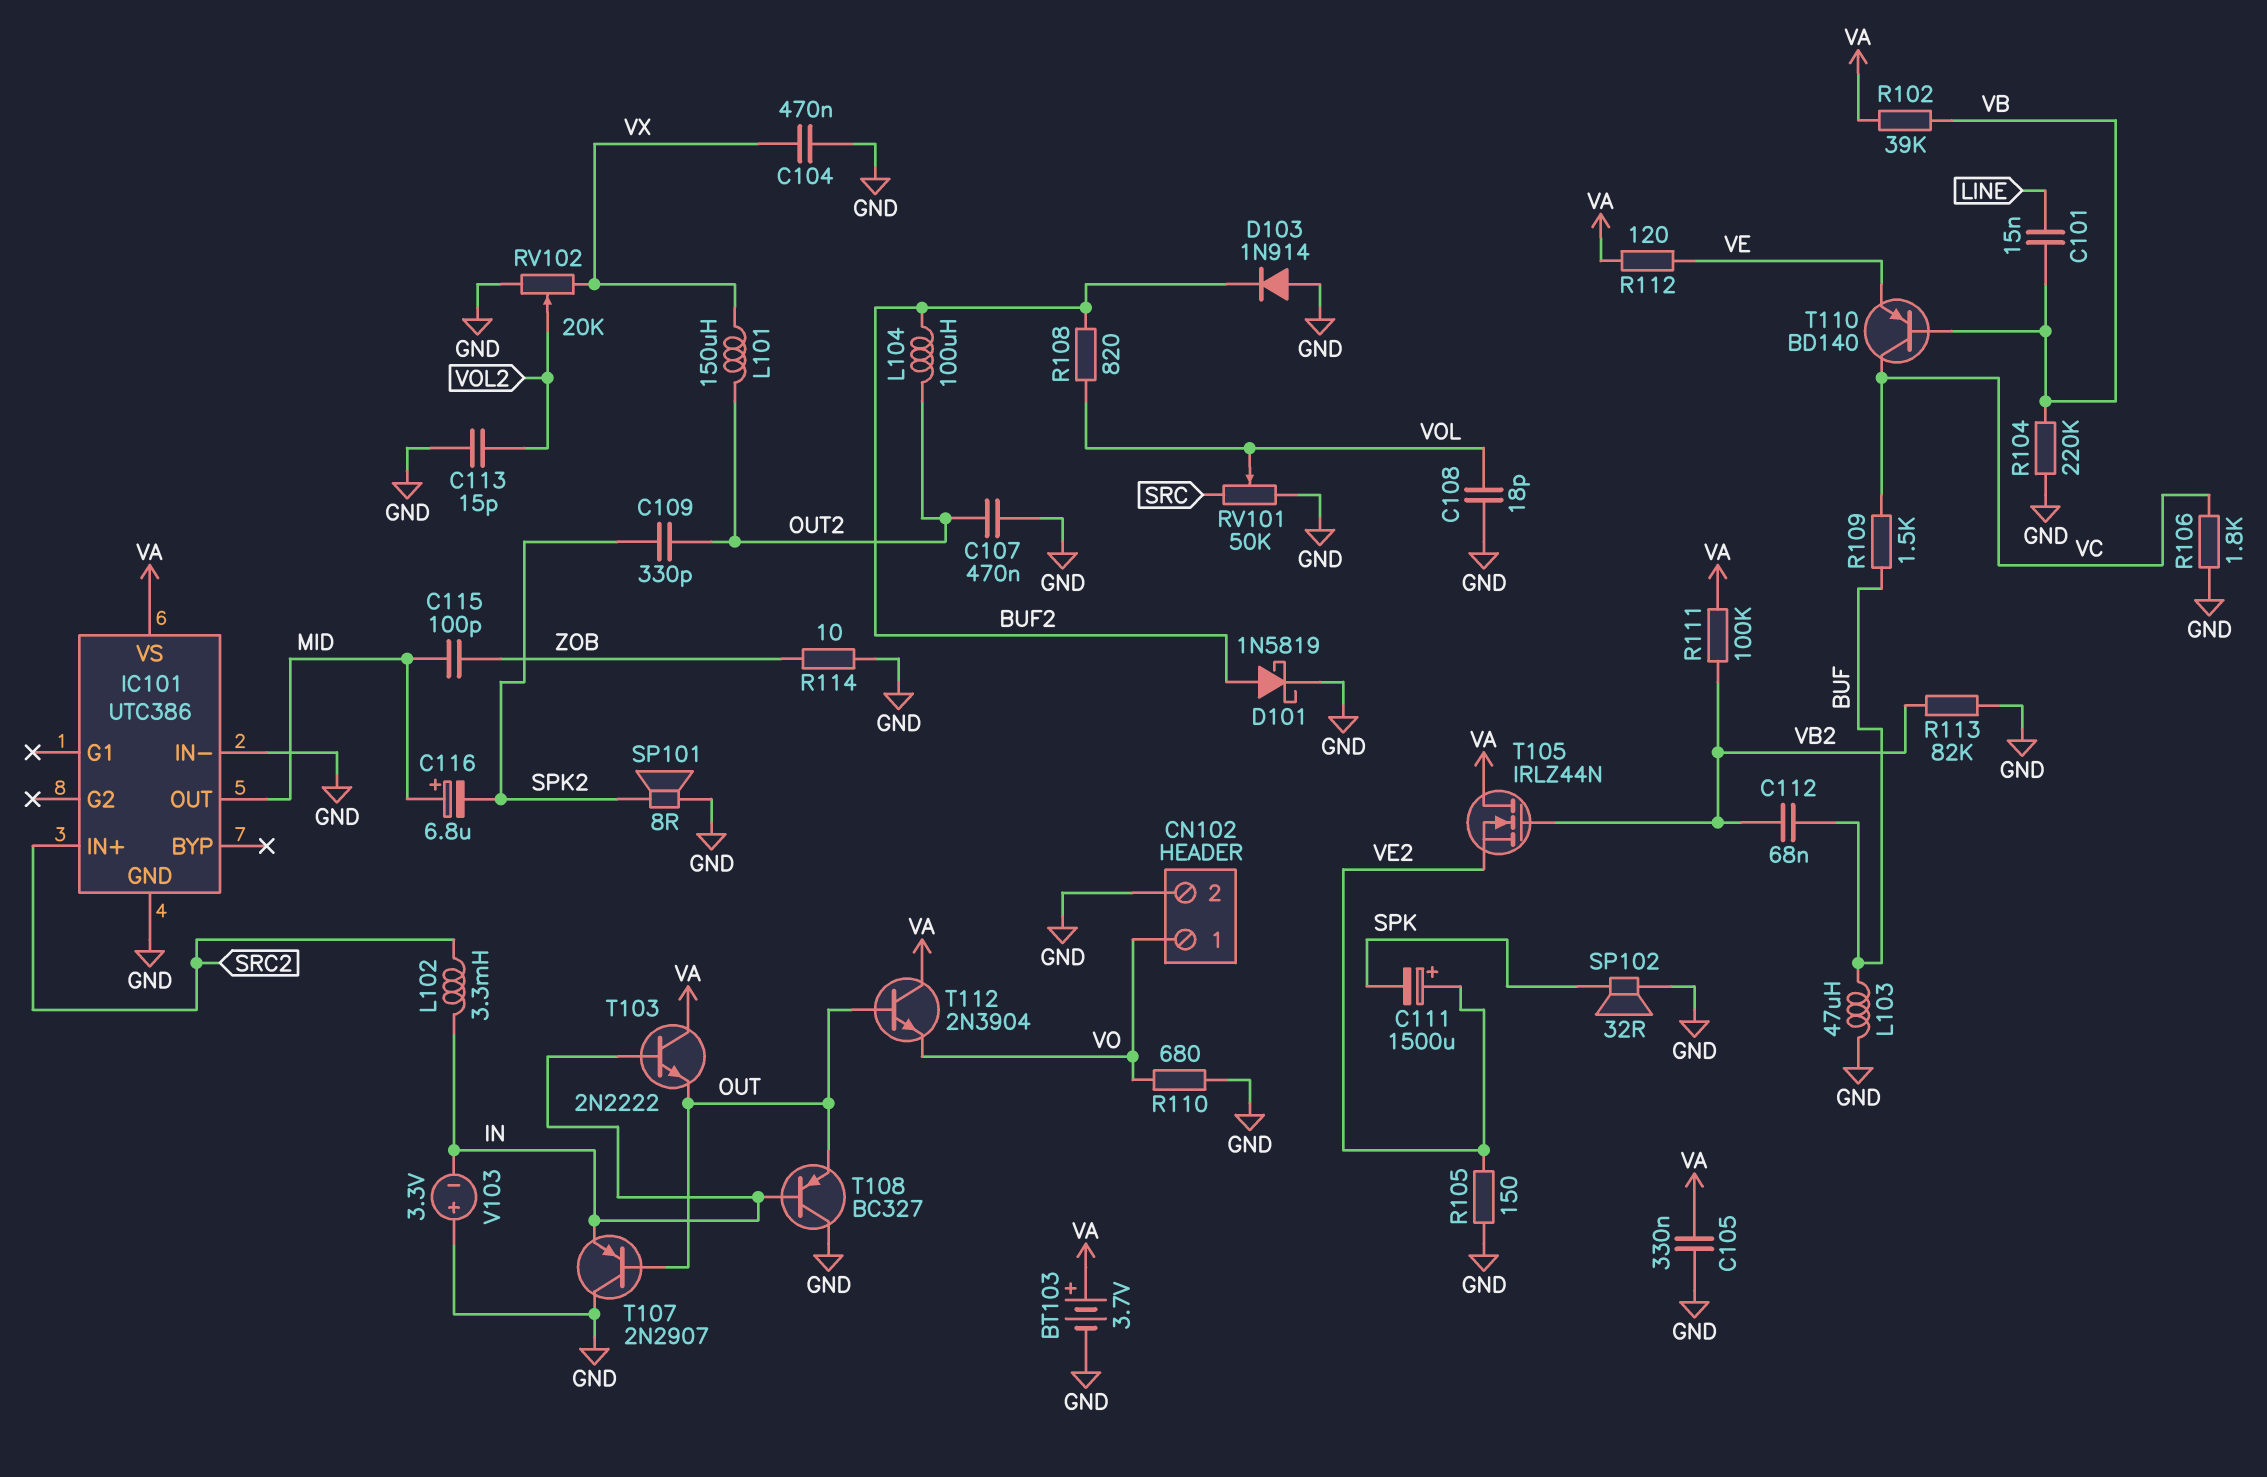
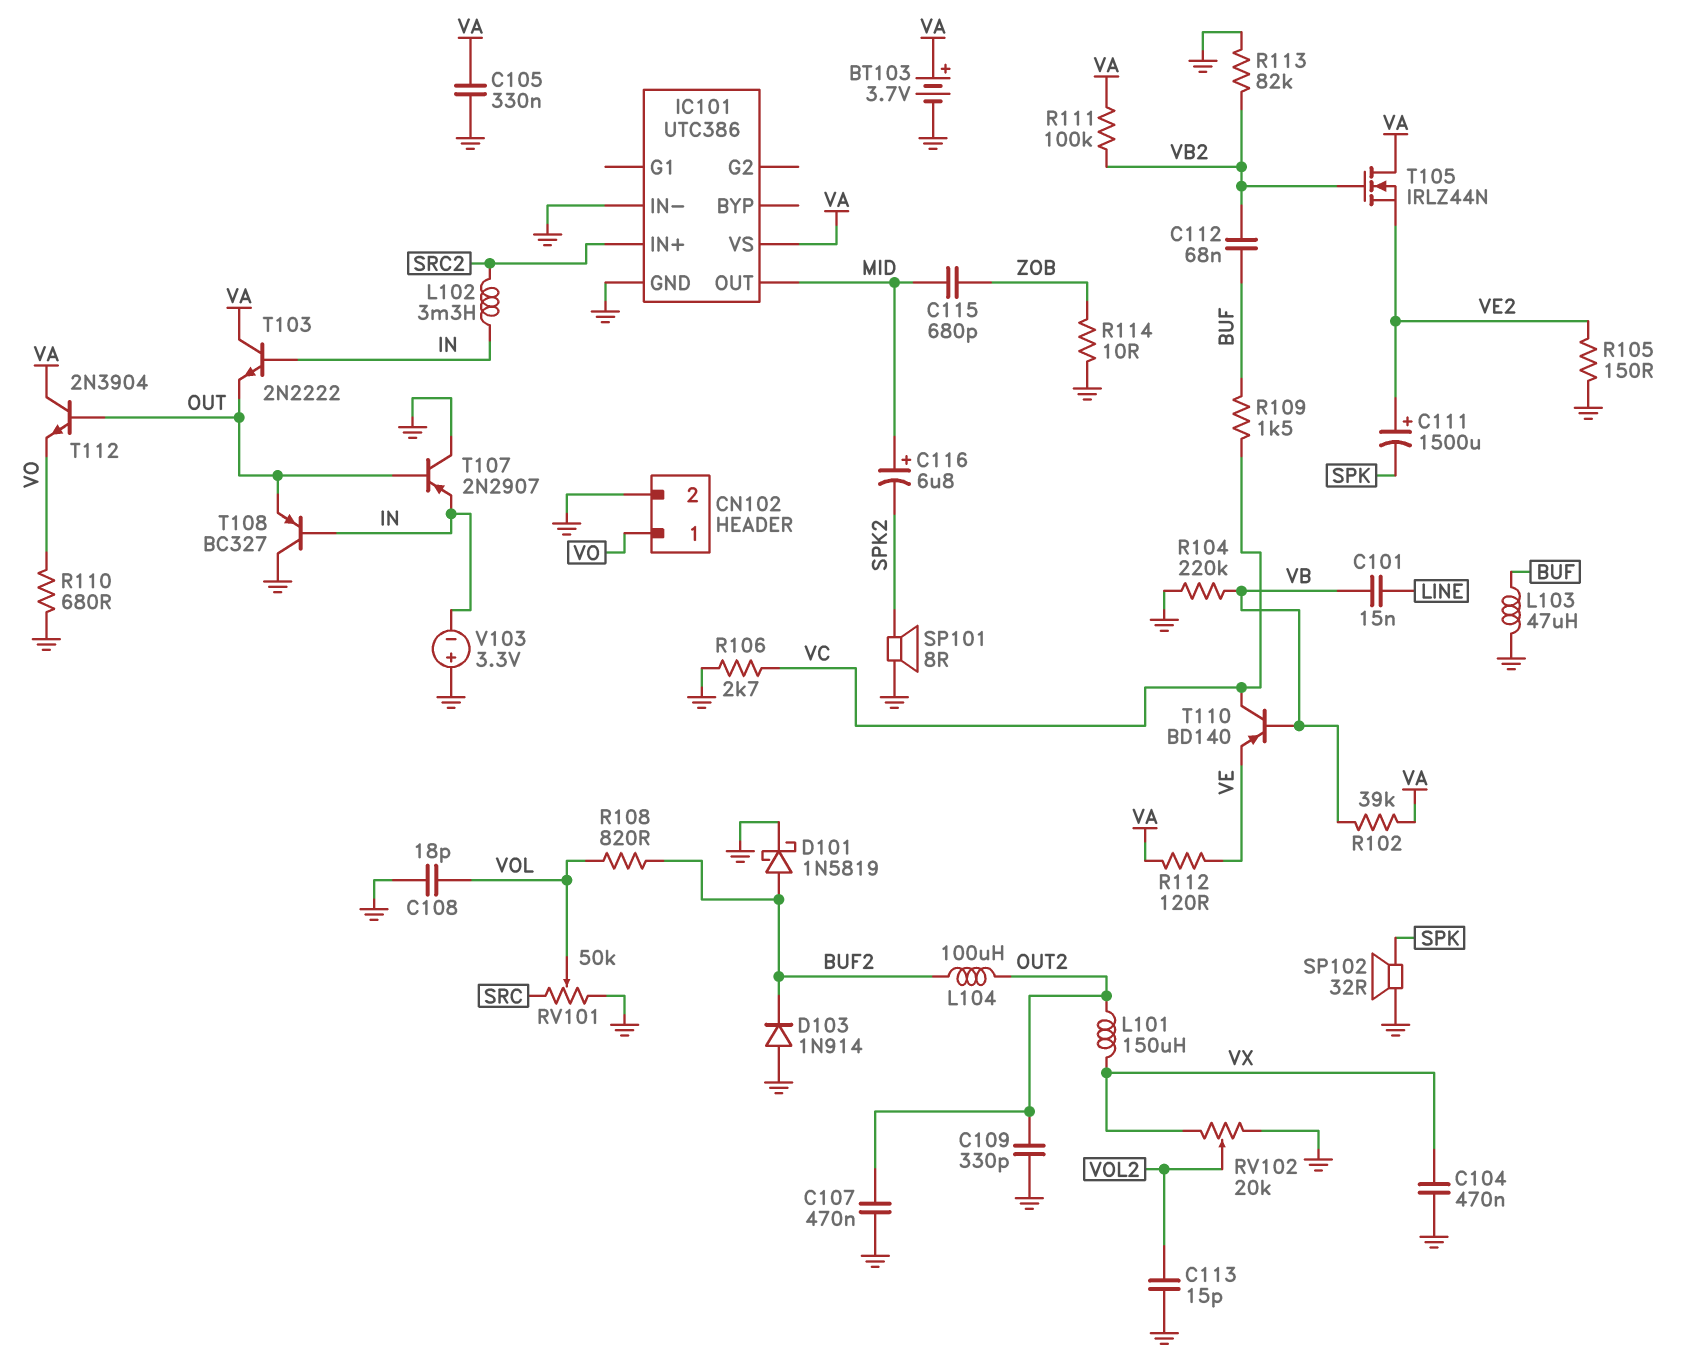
C109: 330pF (OUT2, SPK2) -> 330pF (GND, OUT2)
C115: 100pF (MID, ZOB) -> 680pF (MID, ZOB)
R106: 1.8k (GND, VC) -> 2.7k (GND, VC)

